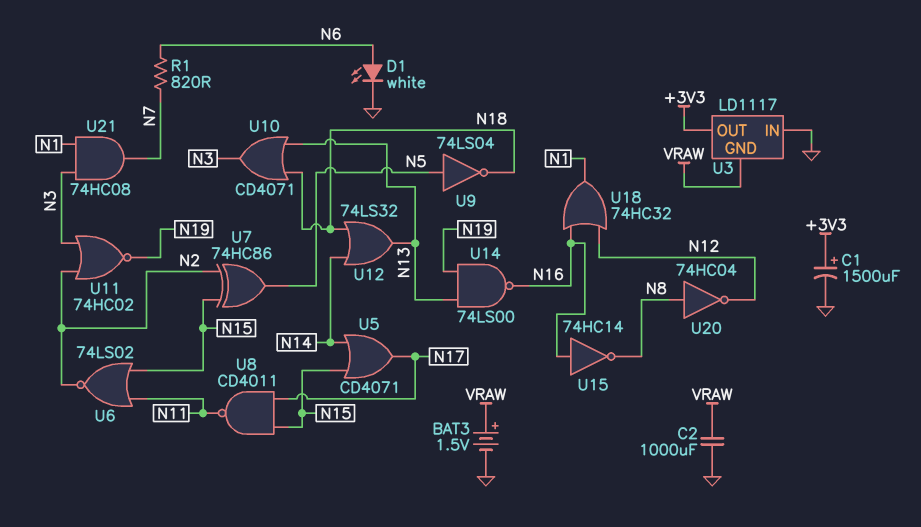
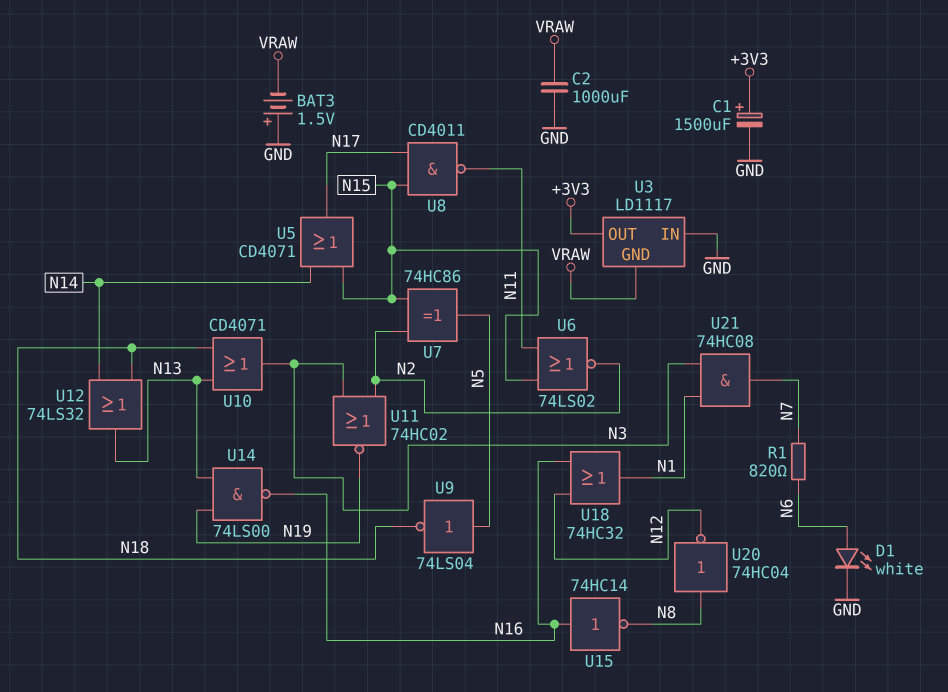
BAT3: 1.5V (plus VRAW, minus GND) -> 1.5V (plus GND, minus VRAW)

